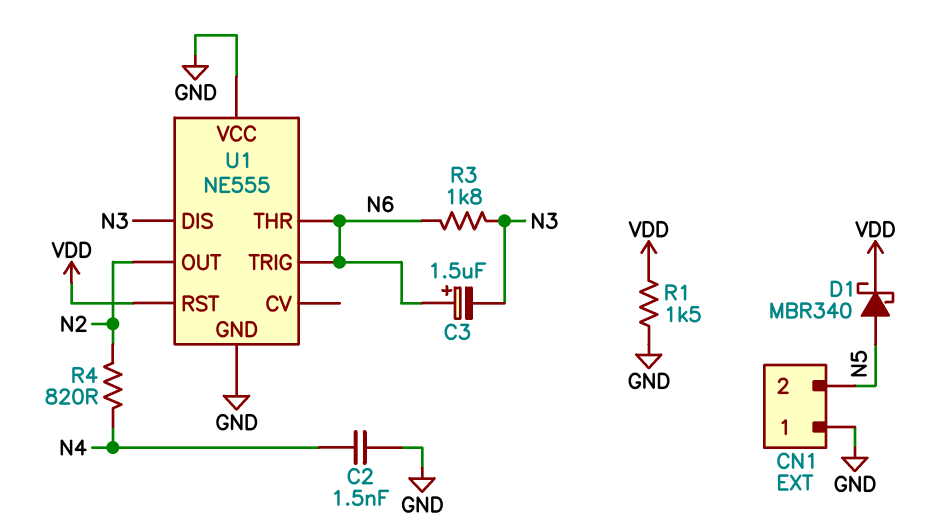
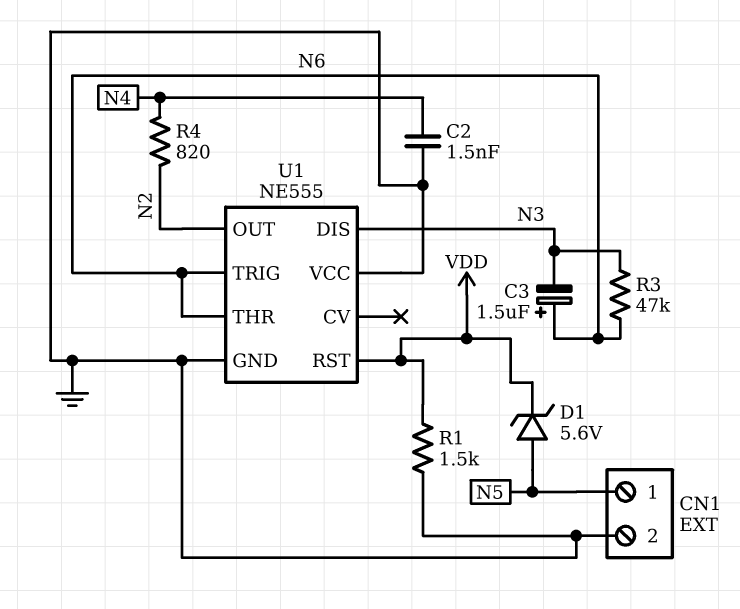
CN1 pin 1: GND -> N5
CN1 pin 2: N5 -> GND
D1: schottky MBR340 (A N5, K VDD) -> zener 5.6V (A N5, K VDD)
R3: 1.8k (N3, N6) -> 47k (N3, N6)

